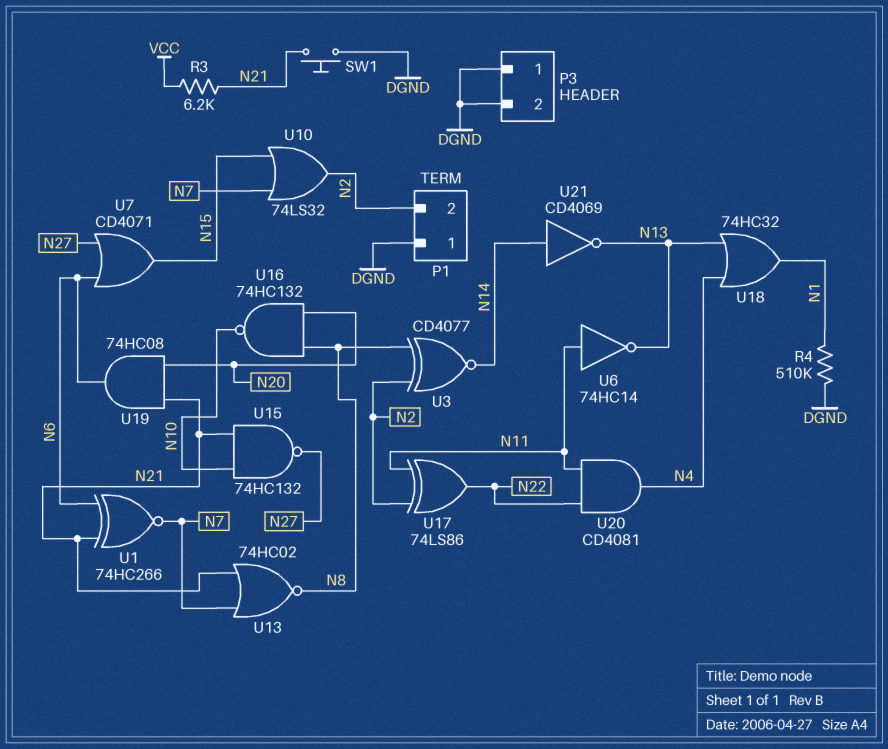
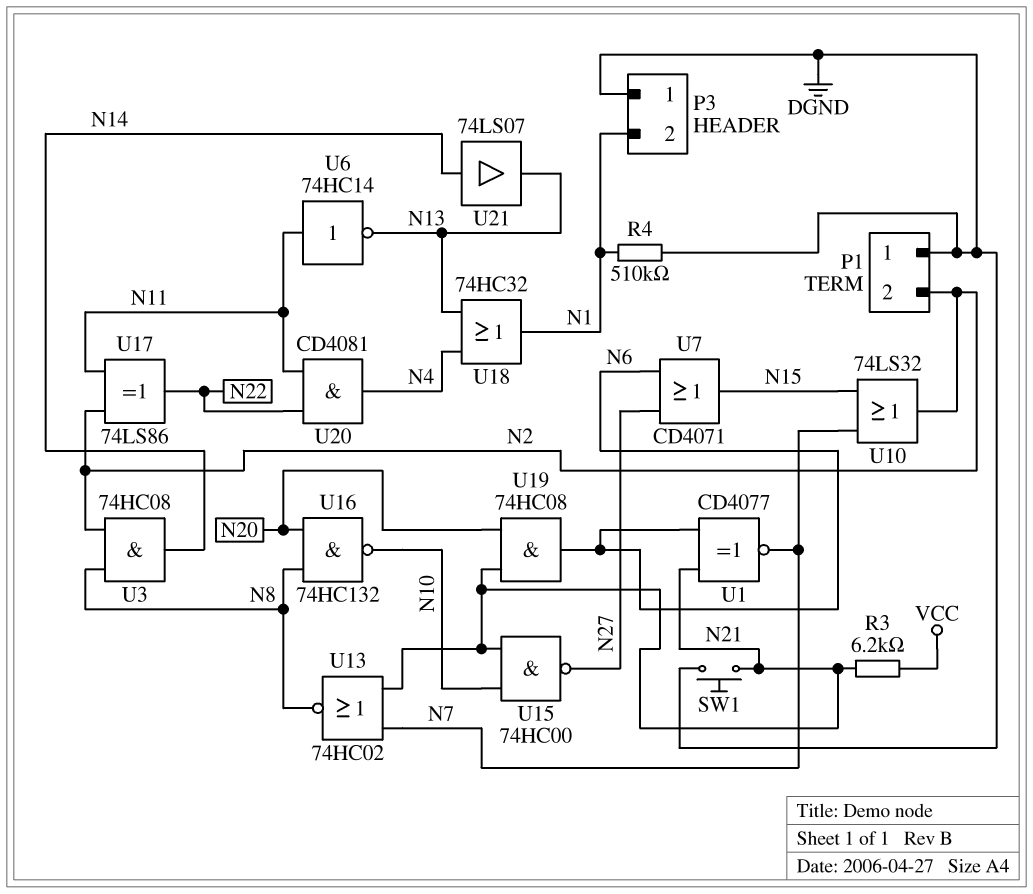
P3 pin 2: DGND -> N1
U1: XNOR 74HC266 (in N6, in N21, out N7) -> XNOR CD4077 (in N6, in N21, out N7)
U3: XNOR CD4077 (in N2, in N8, out N14) -> AND 74HC08 (in N2, in N8, out N14)
U15: NAND 74HC132 (in N10, in N21, out N27) -> NAND 74HC00 (in N10, in N21, out N27)
U21: NOT CD4069 (in N14, out N13) -> buffer 74LS07 (in N14, out N13)

